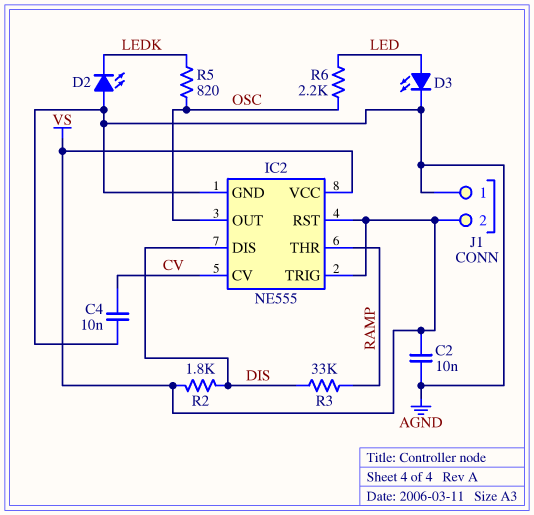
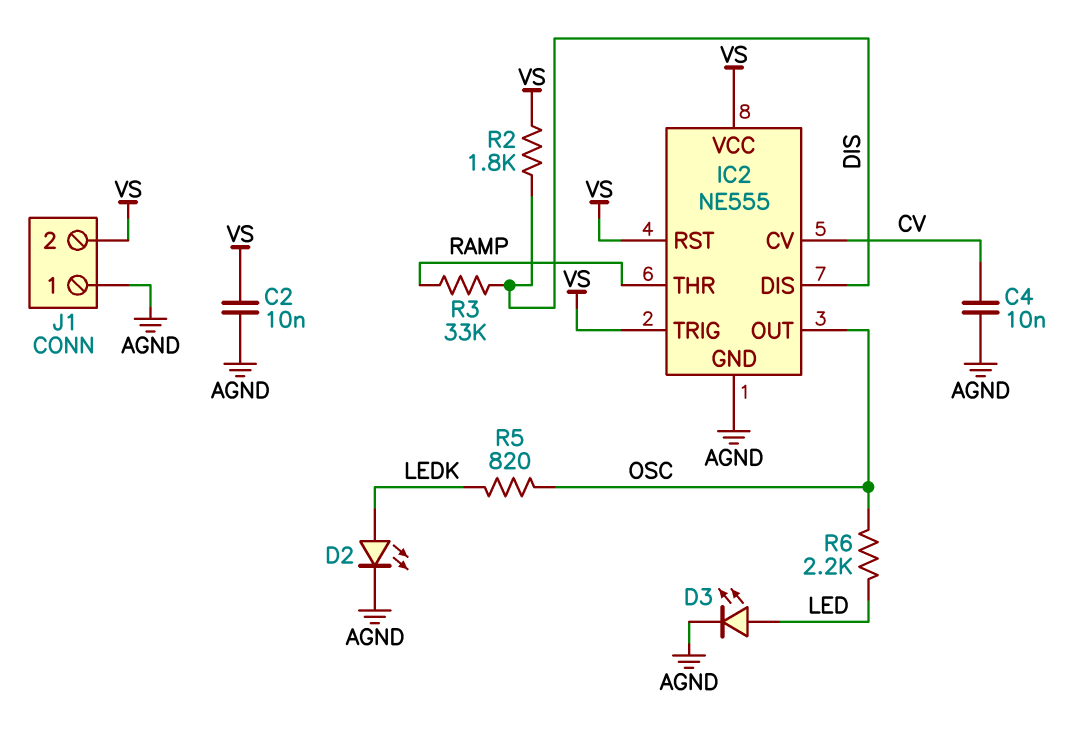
D2: LED (A AGND, K LEDK) -> LED (A LEDK, K AGND)

